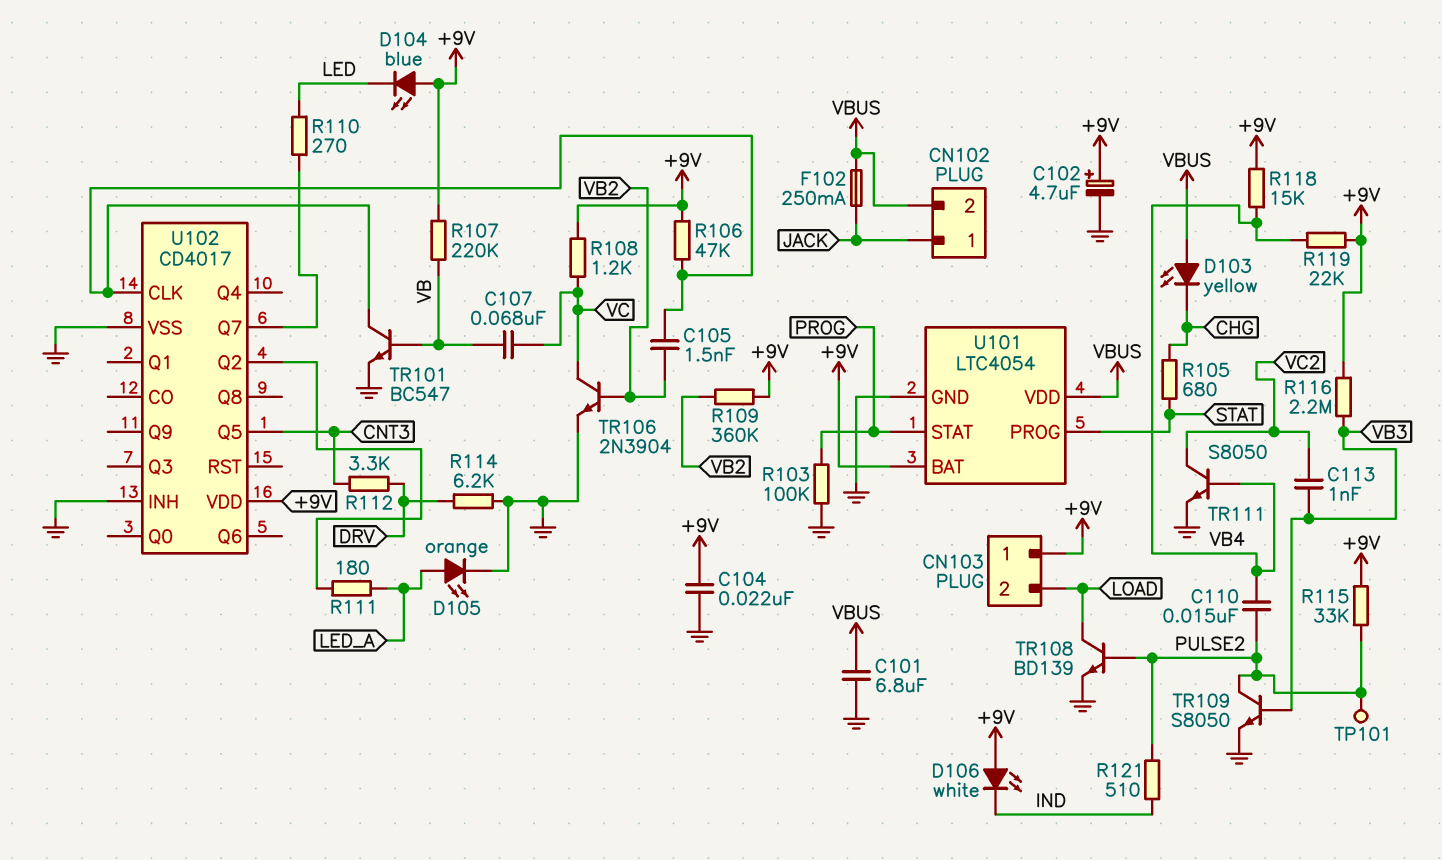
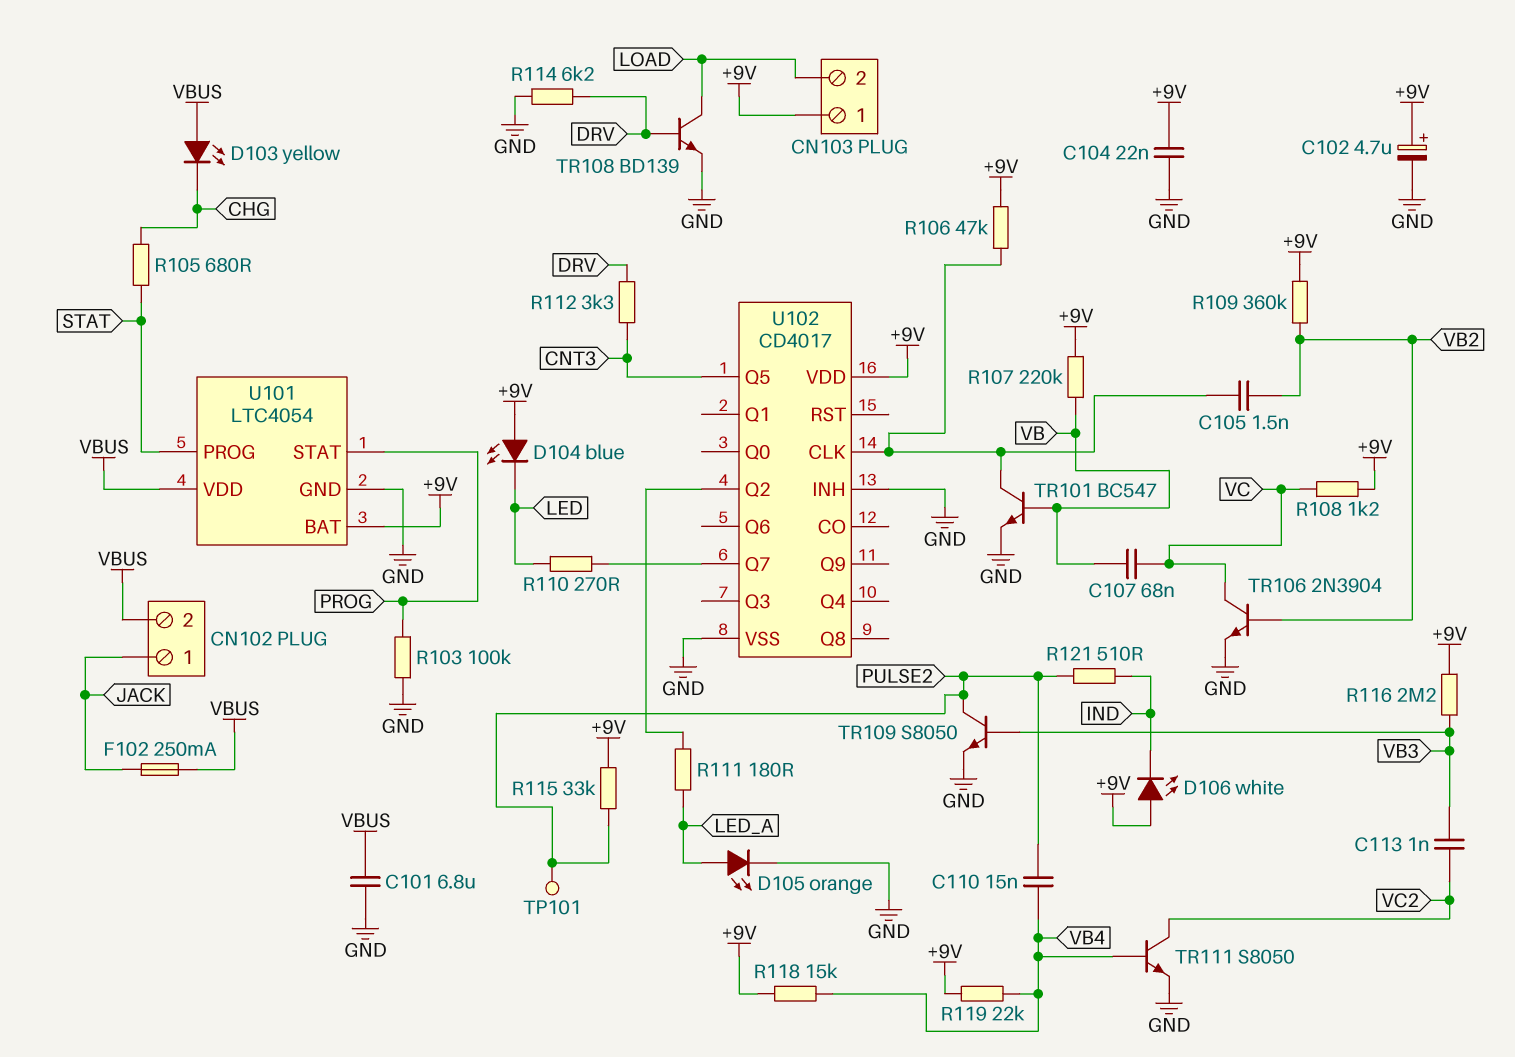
TR108: NPN BD139 (B PULSE2, C LOAD, E GND) -> NPN BD139 (B DRV, C LOAD, E GND)

